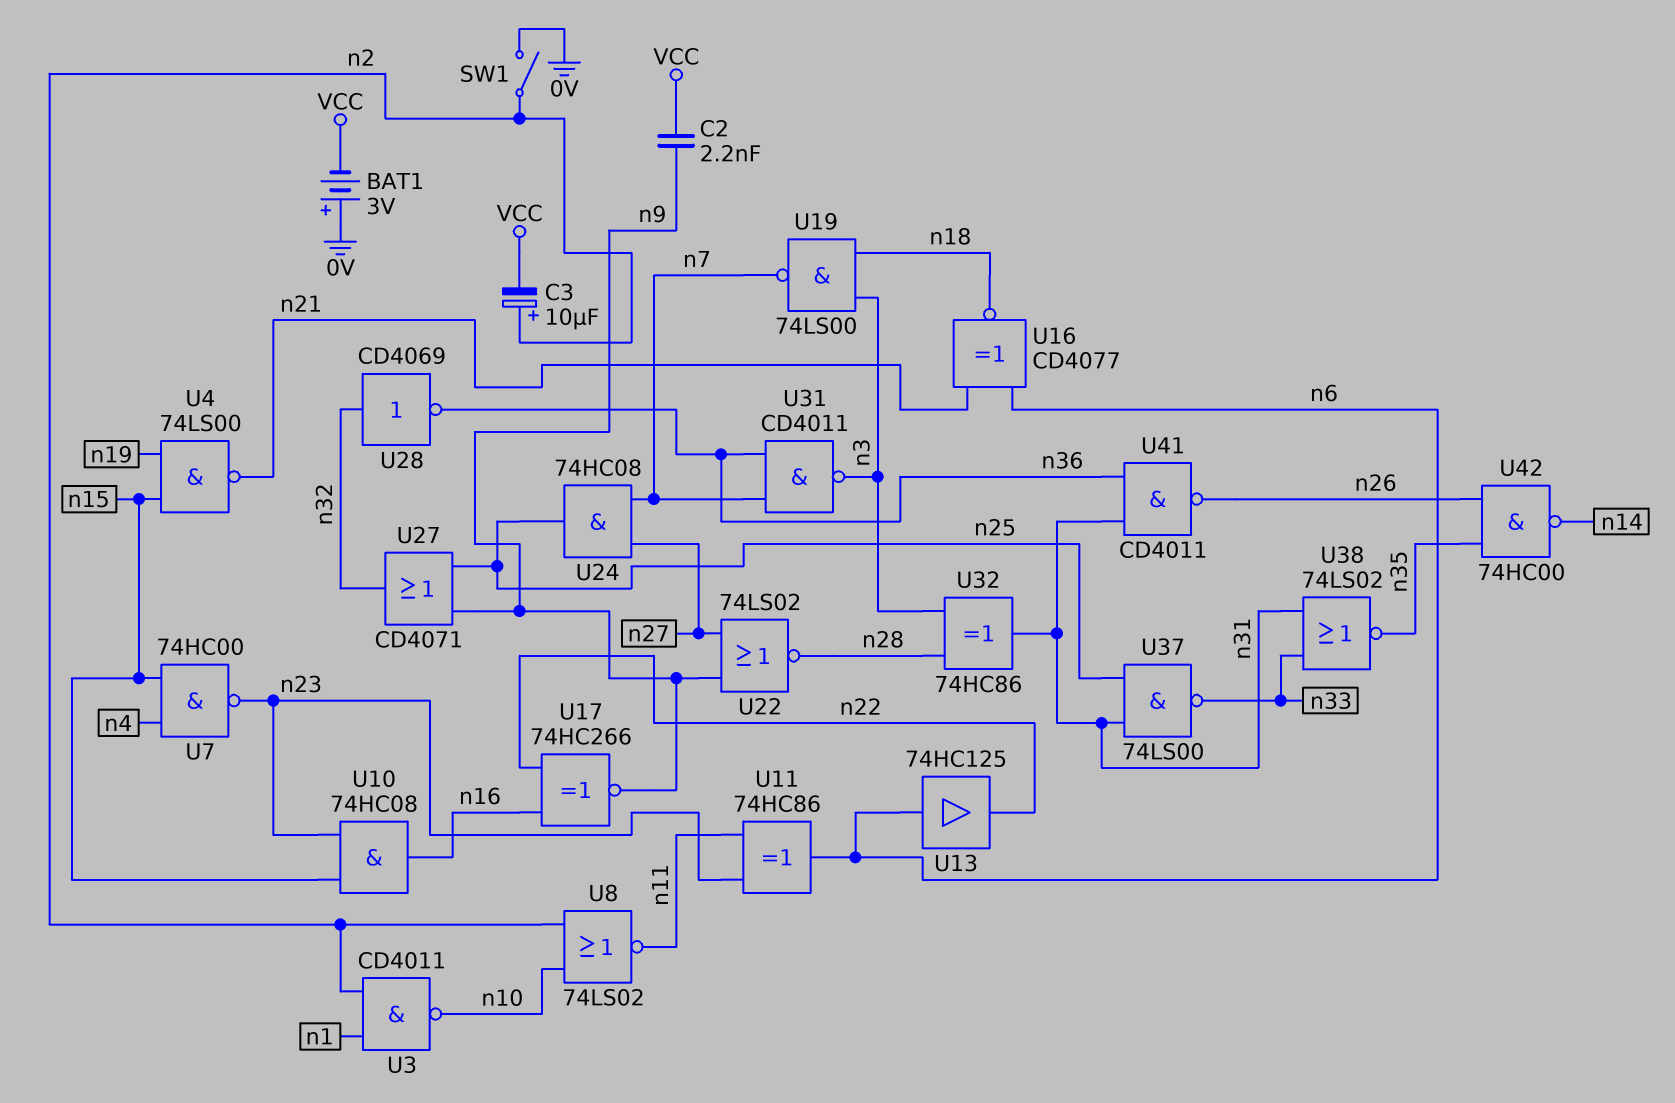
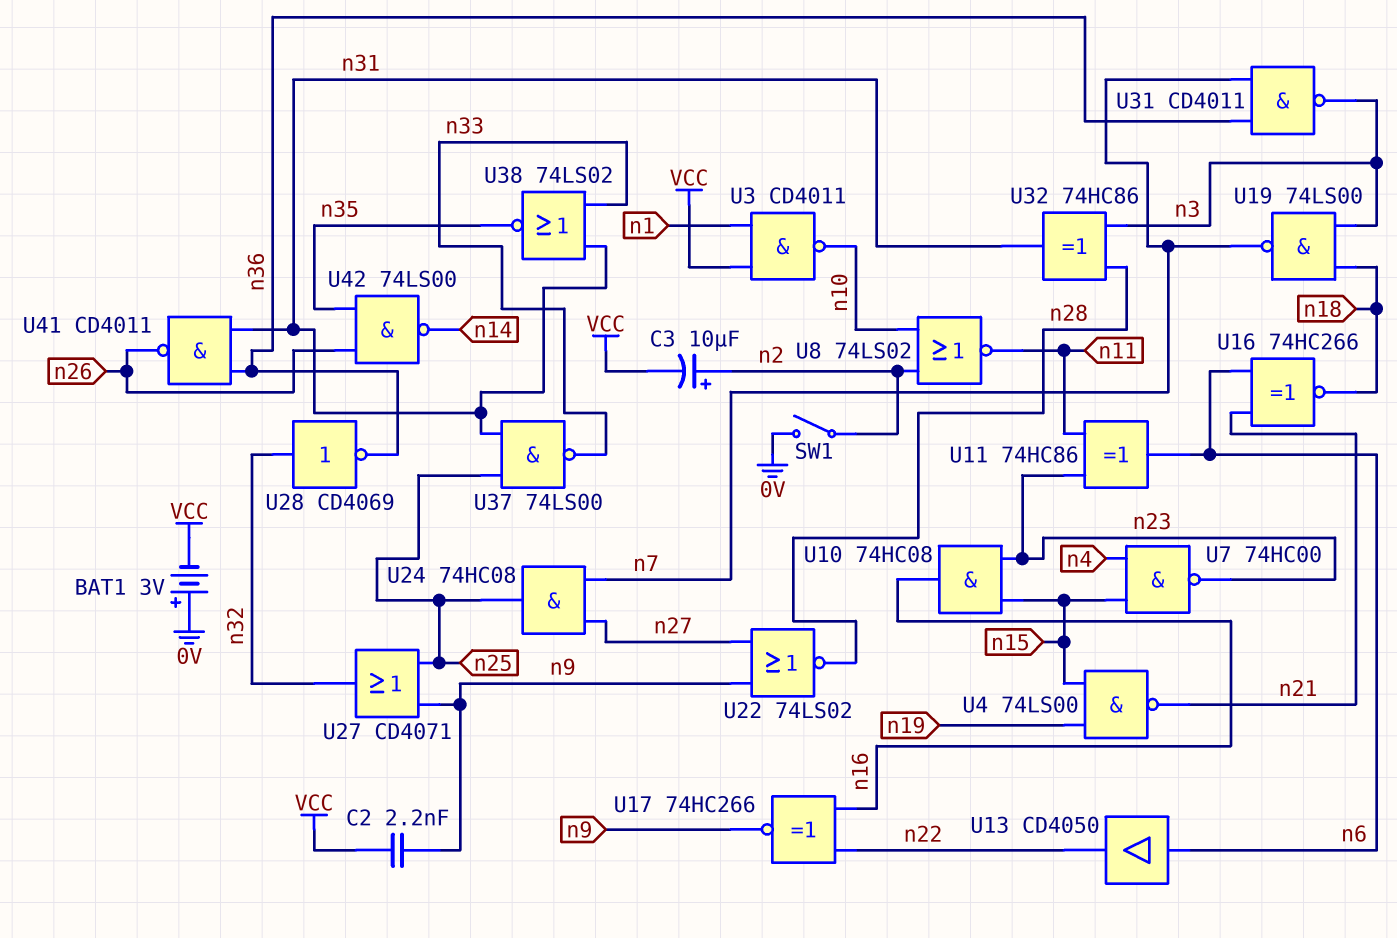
U3: NAND CD4011 (in n1, in n2, out n10) -> NAND CD4011 (in VCC, in n1, out n10)
U13: buffer 74HC125 (in n6, out n22) -> buffer CD4050 (in n6, out n22)
U16: XNOR CD4077 (in n6, in n21, out n18) -> XNOR 74HC266 (in n6, in n21, out n18)
U42: NAND 74HC00 (in n26, in n35, out n14) -> NAND 74LS00 (in n26, in n35, out n14)

